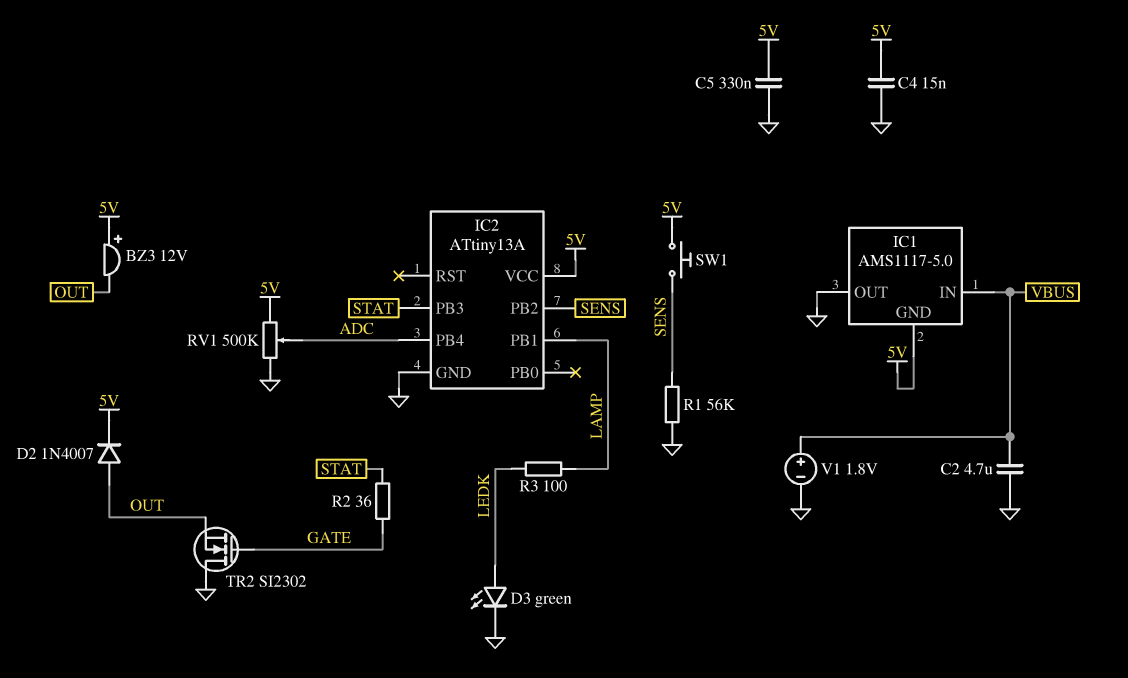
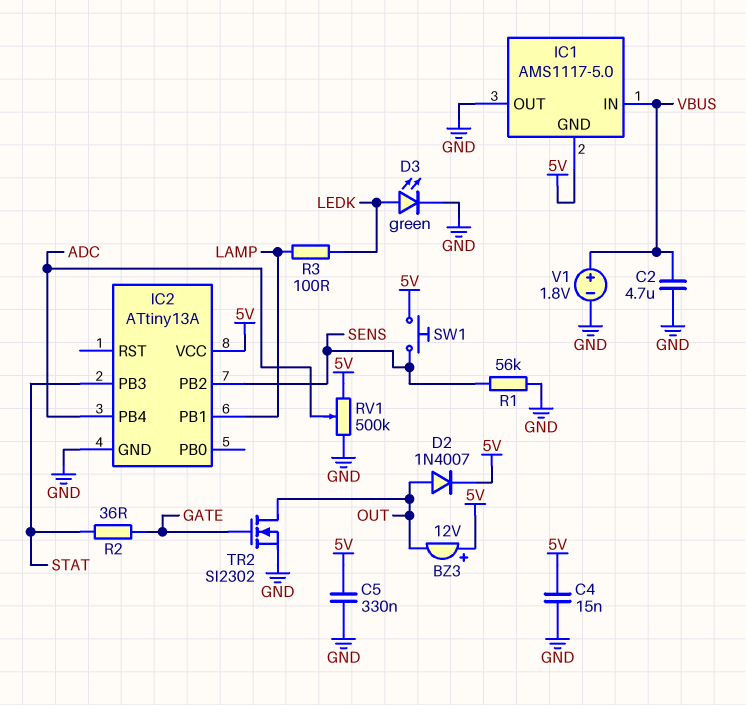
TR2: NMOS SI2302 (G GATE, D GND, S OUT) -> NMOS SI2302 (G GATE, D OUT, S GND)

